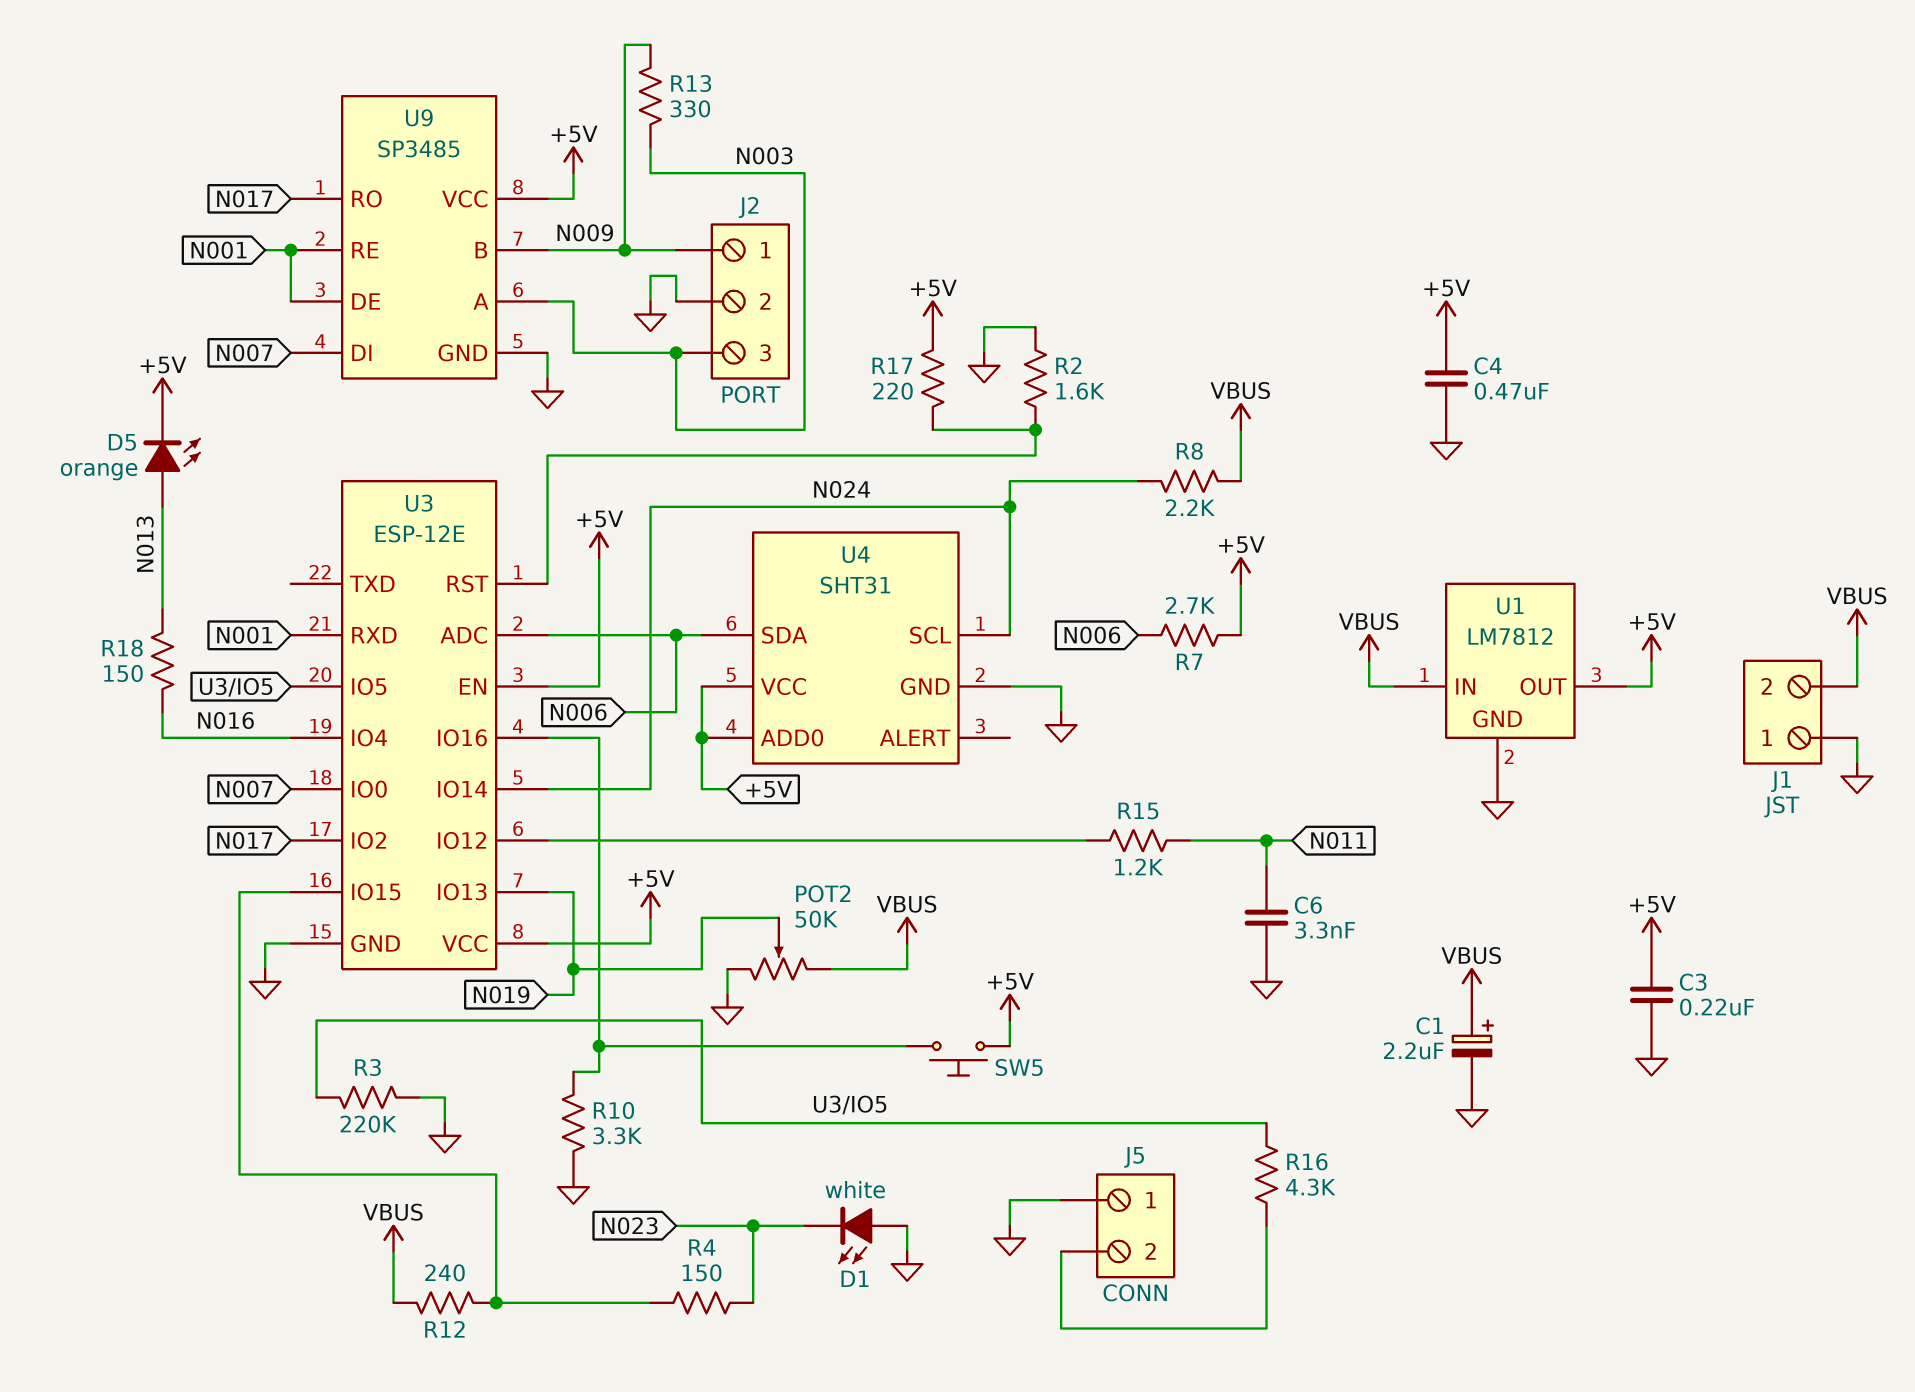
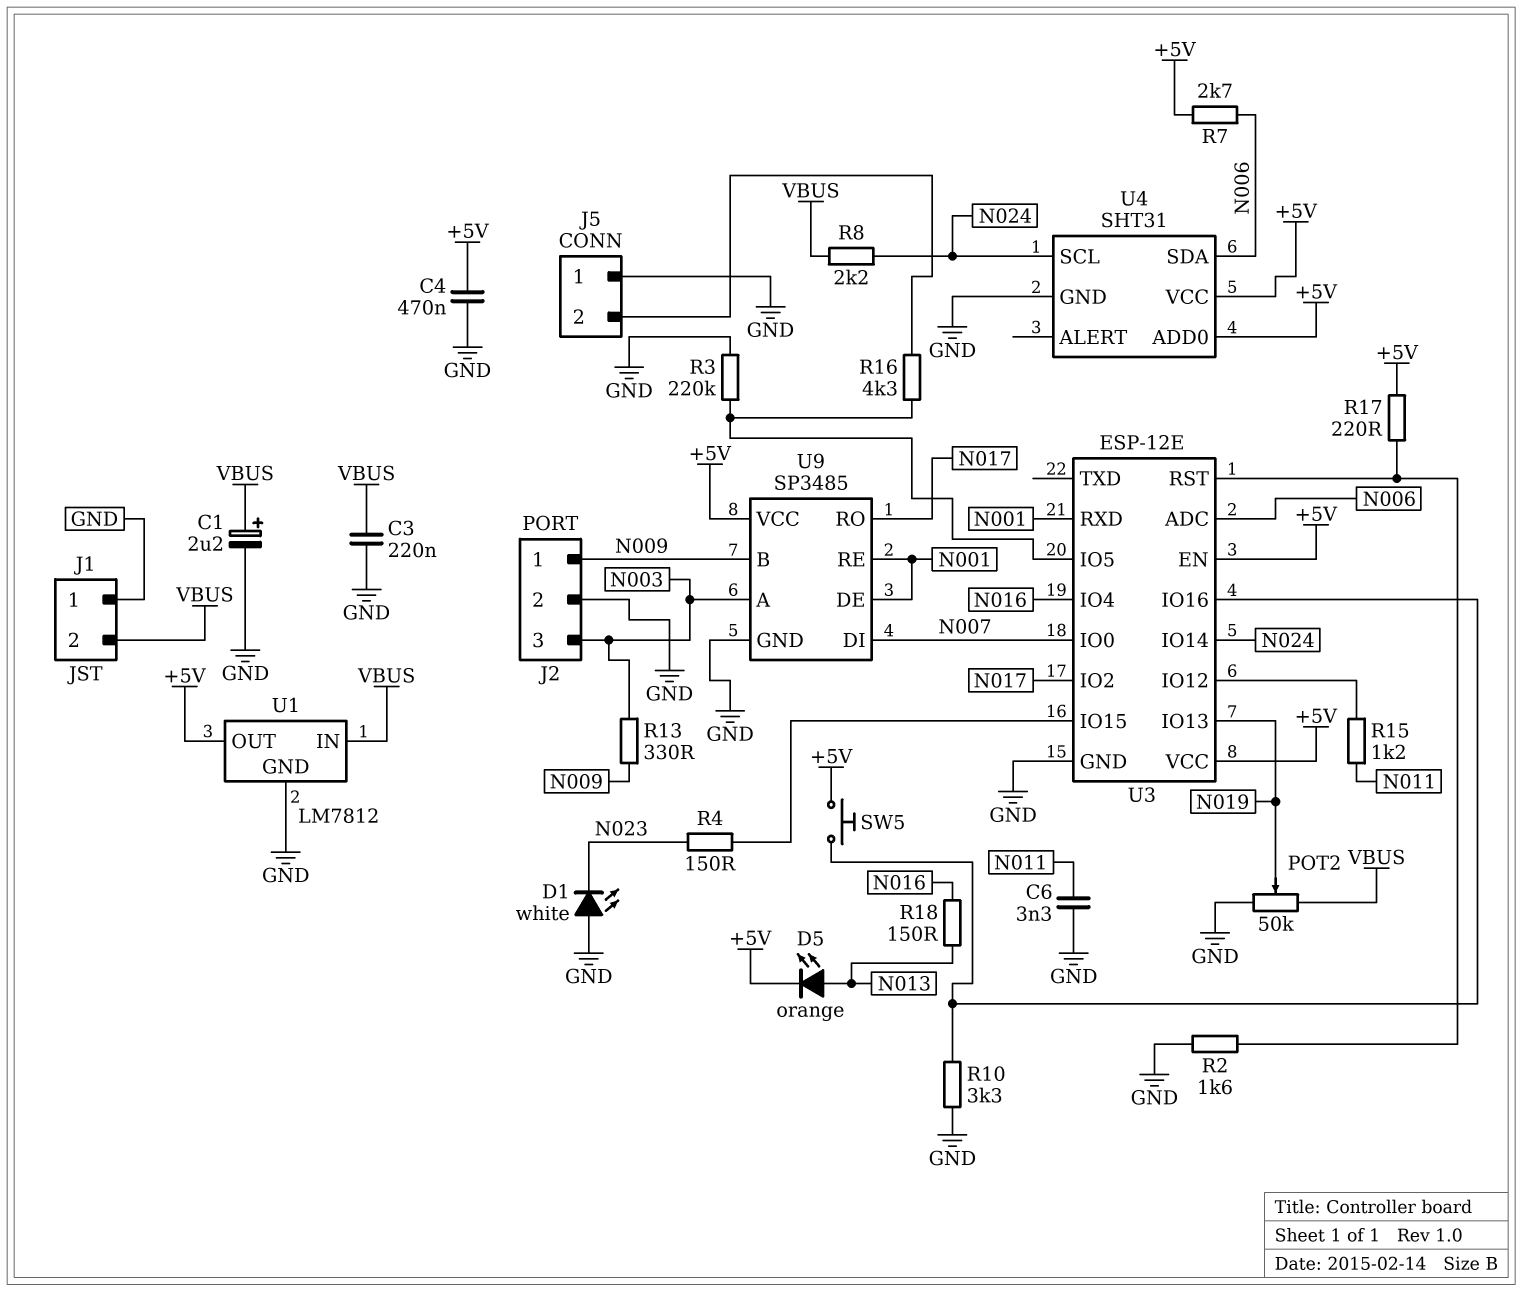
C3: 220nF (+5V, GND) -> 220nF (GND, VBUS)
R12: 240 (U3/IO15, VBUS) -> none

